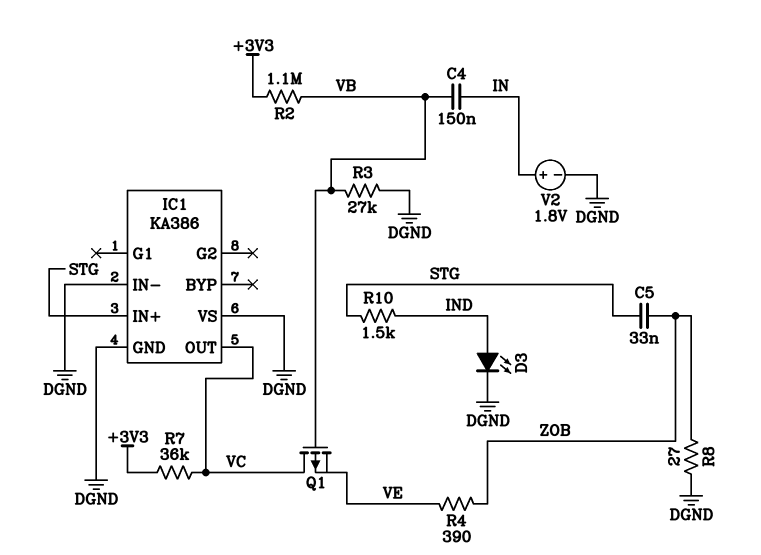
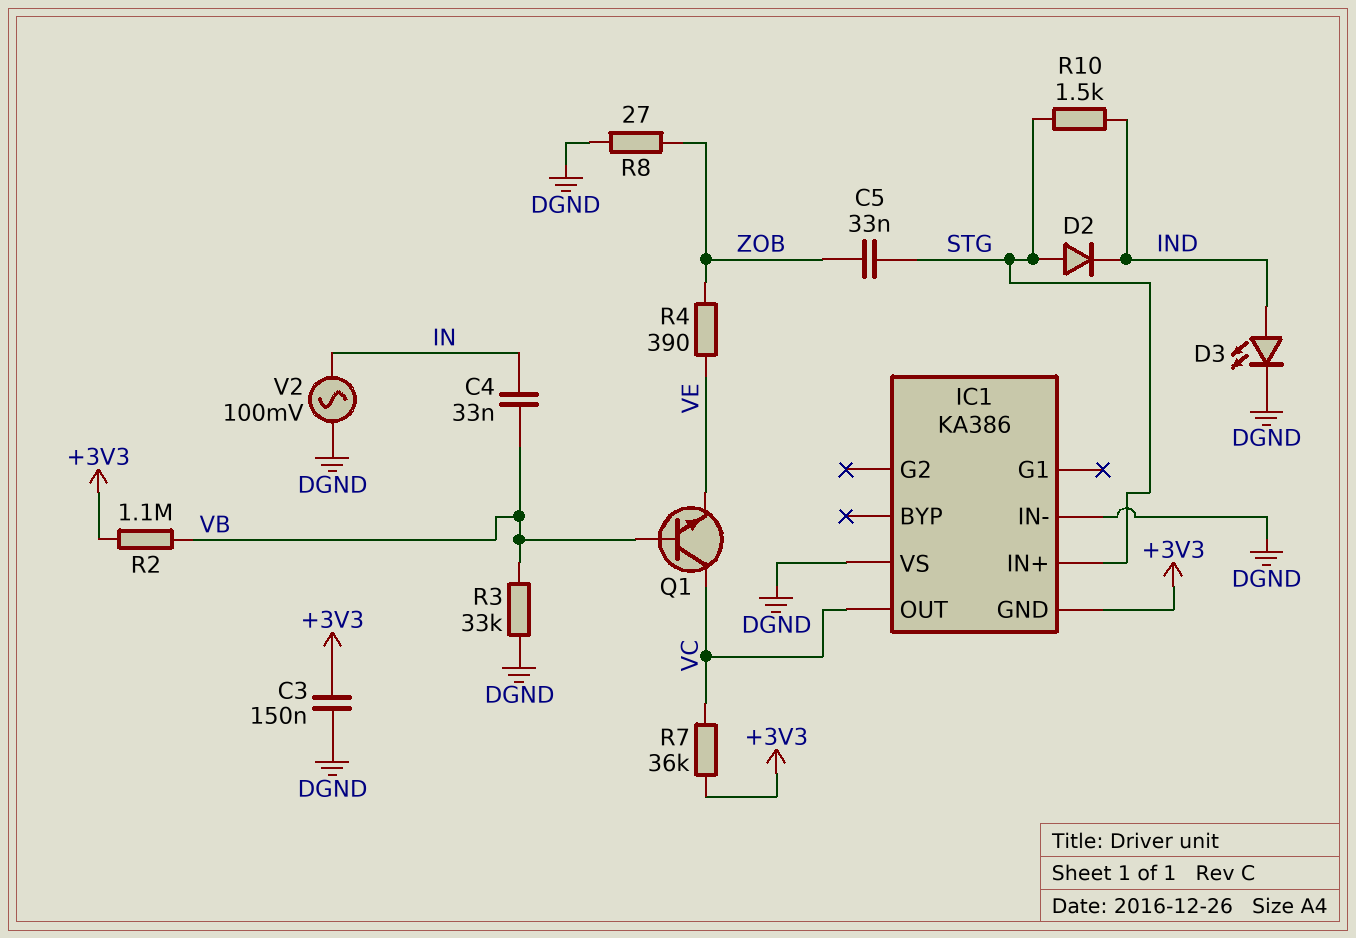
C3: none -> 150nF (+3V3, DGND)
C4: 150nF (IN, VB) -> 33nF (IN, VB)
D2: none -> diode (A STG, K IND)
IC1 pin GND: DGND -> +3V3
Q1: PMOS (G VB, D VC, S VE) -> NPN (B VB, C VC, E VE)
R3: 27k (DGND, VB) -> 33k (DGND, VB)
V2: 1.8V (plus IN, minus DGND) -> AC 100mV (DGND, IN)

